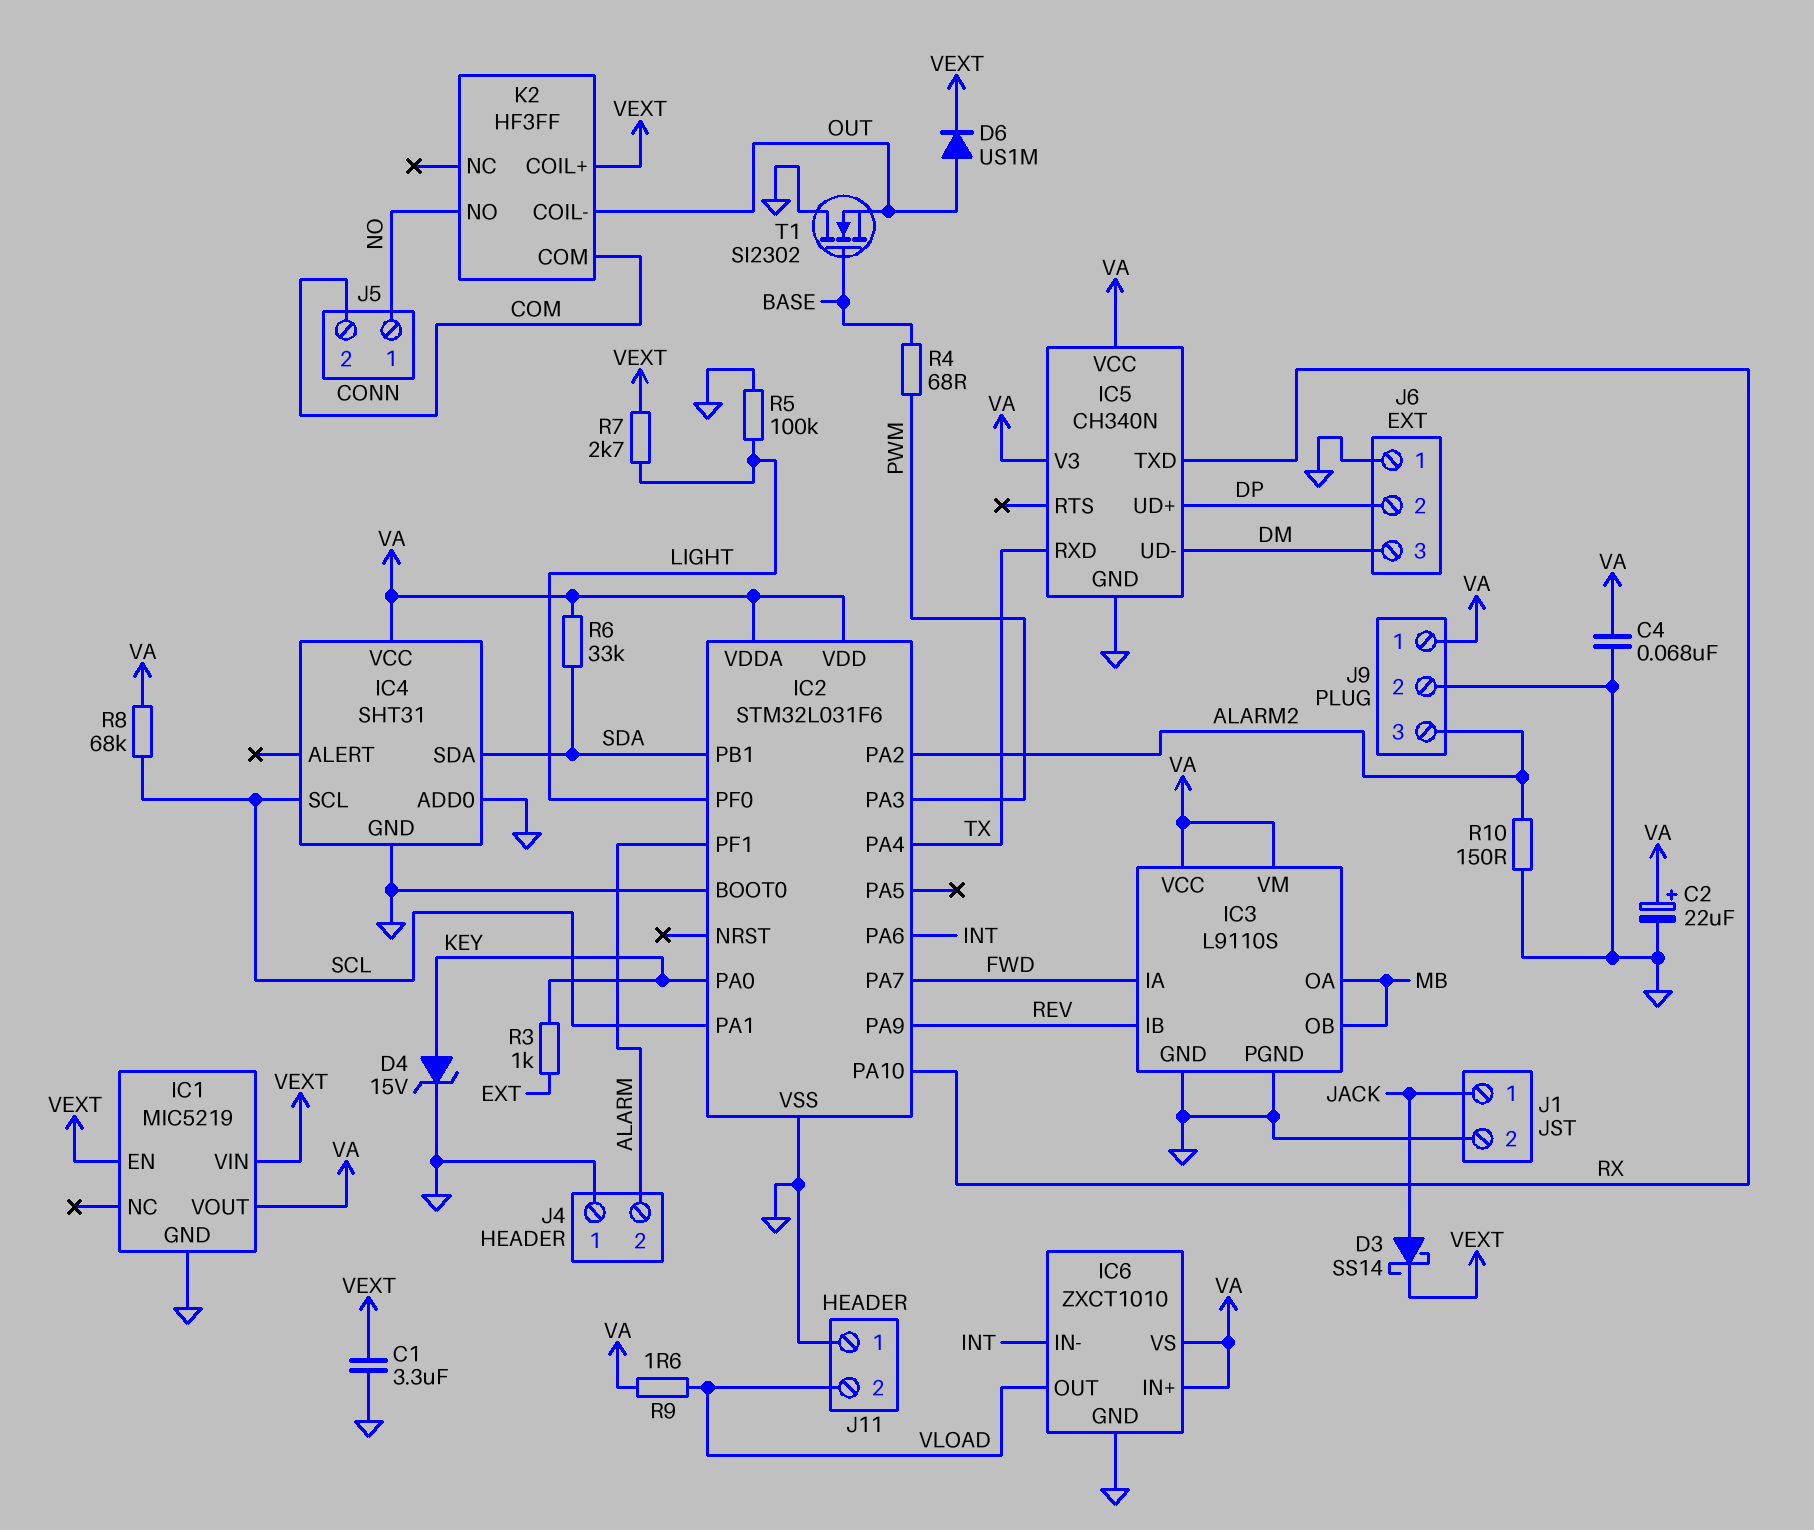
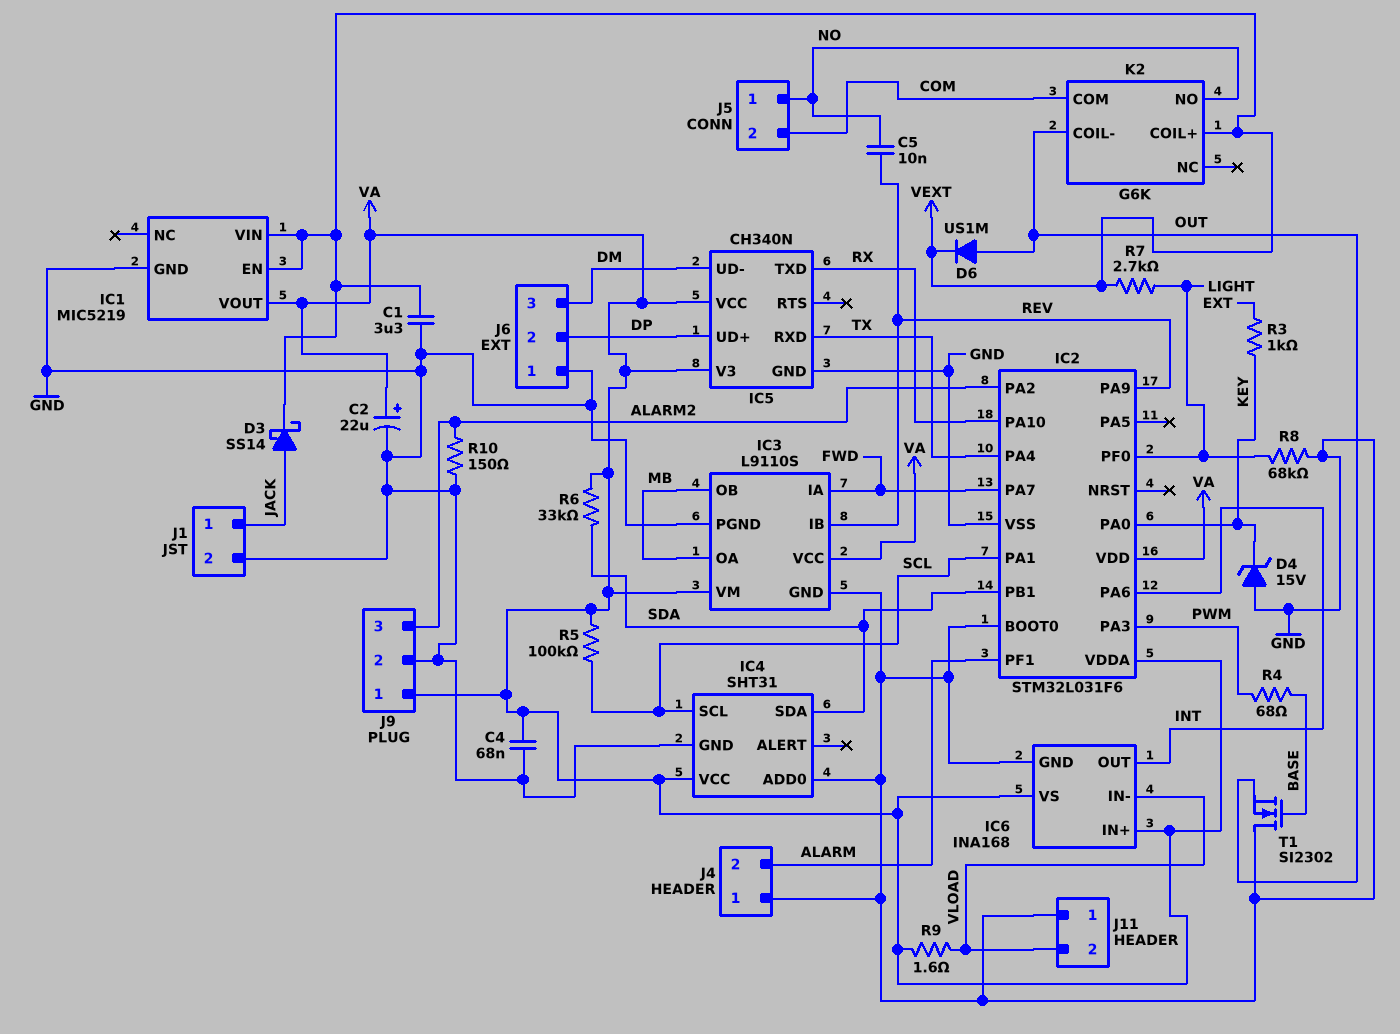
C5: none -> 10nF (NO, REV)
D4: zener 15V (A KEY, K GND) -> zener 15V (A GND, K KEY)
IC6: ZXCT1010 -> INA168
IC6 pin IN-: INT -> VLOAD
IC6 pin OUT: VLOAD -> INT
K2: HF3FF -> G6K
R5: 100k (GND, LIGHT) -> 100k (SCL, VA)
R8: 68k (SCL, VA) -> 68k (GND, LIGHT)

